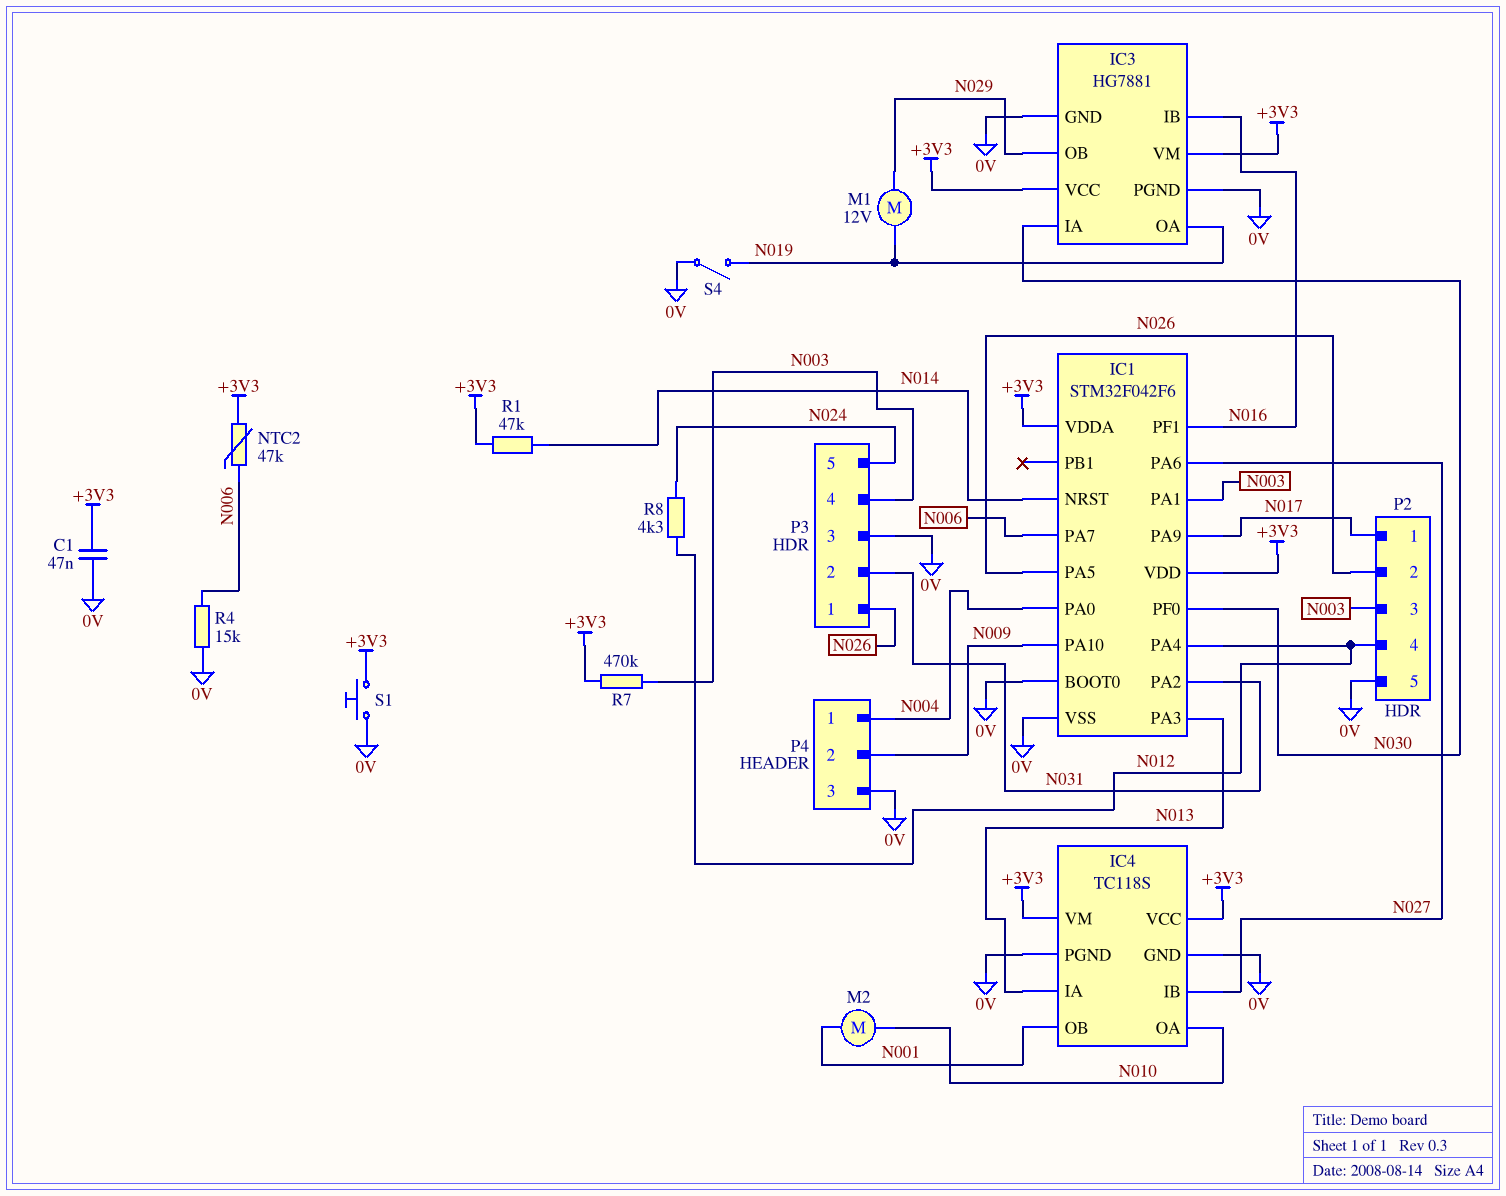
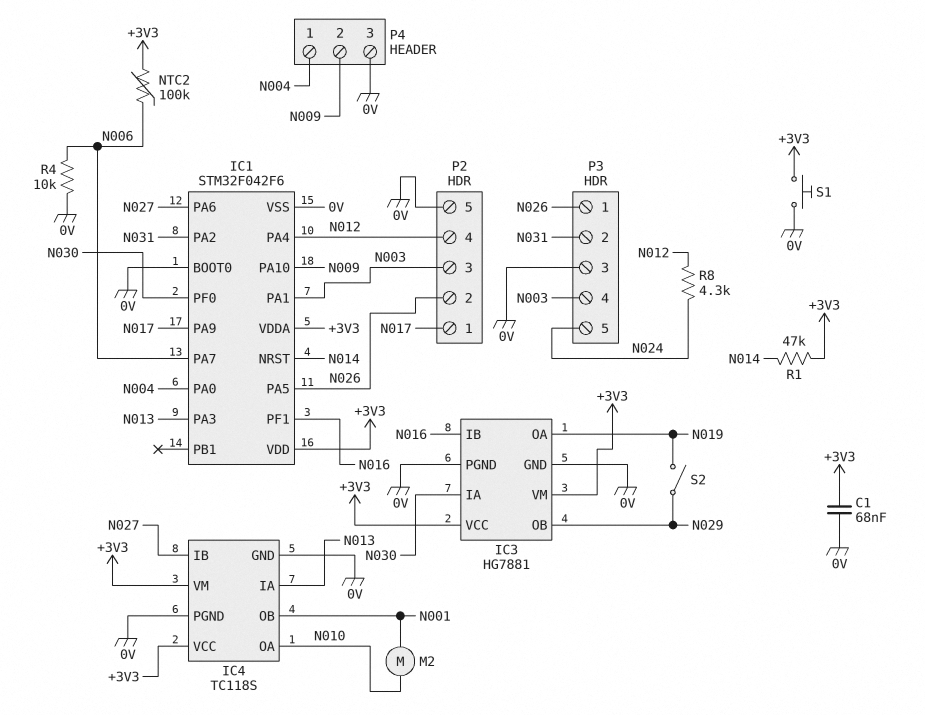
C1: 47nF (+3V3, 0V) -> 68nF (+3V3, 0V)
M1: motor 12V (N019, N029) -> none
NTC2: 47k (+3V3, N006) -> 100k (+3V3, N006)
R4: 15k (0V, N006) -> 10k (0V, N006)
R7: 470k (+3V3, N003) -> none
S2: none -> switch (N019, N029)
S4: switch (0V, N019) -> none

